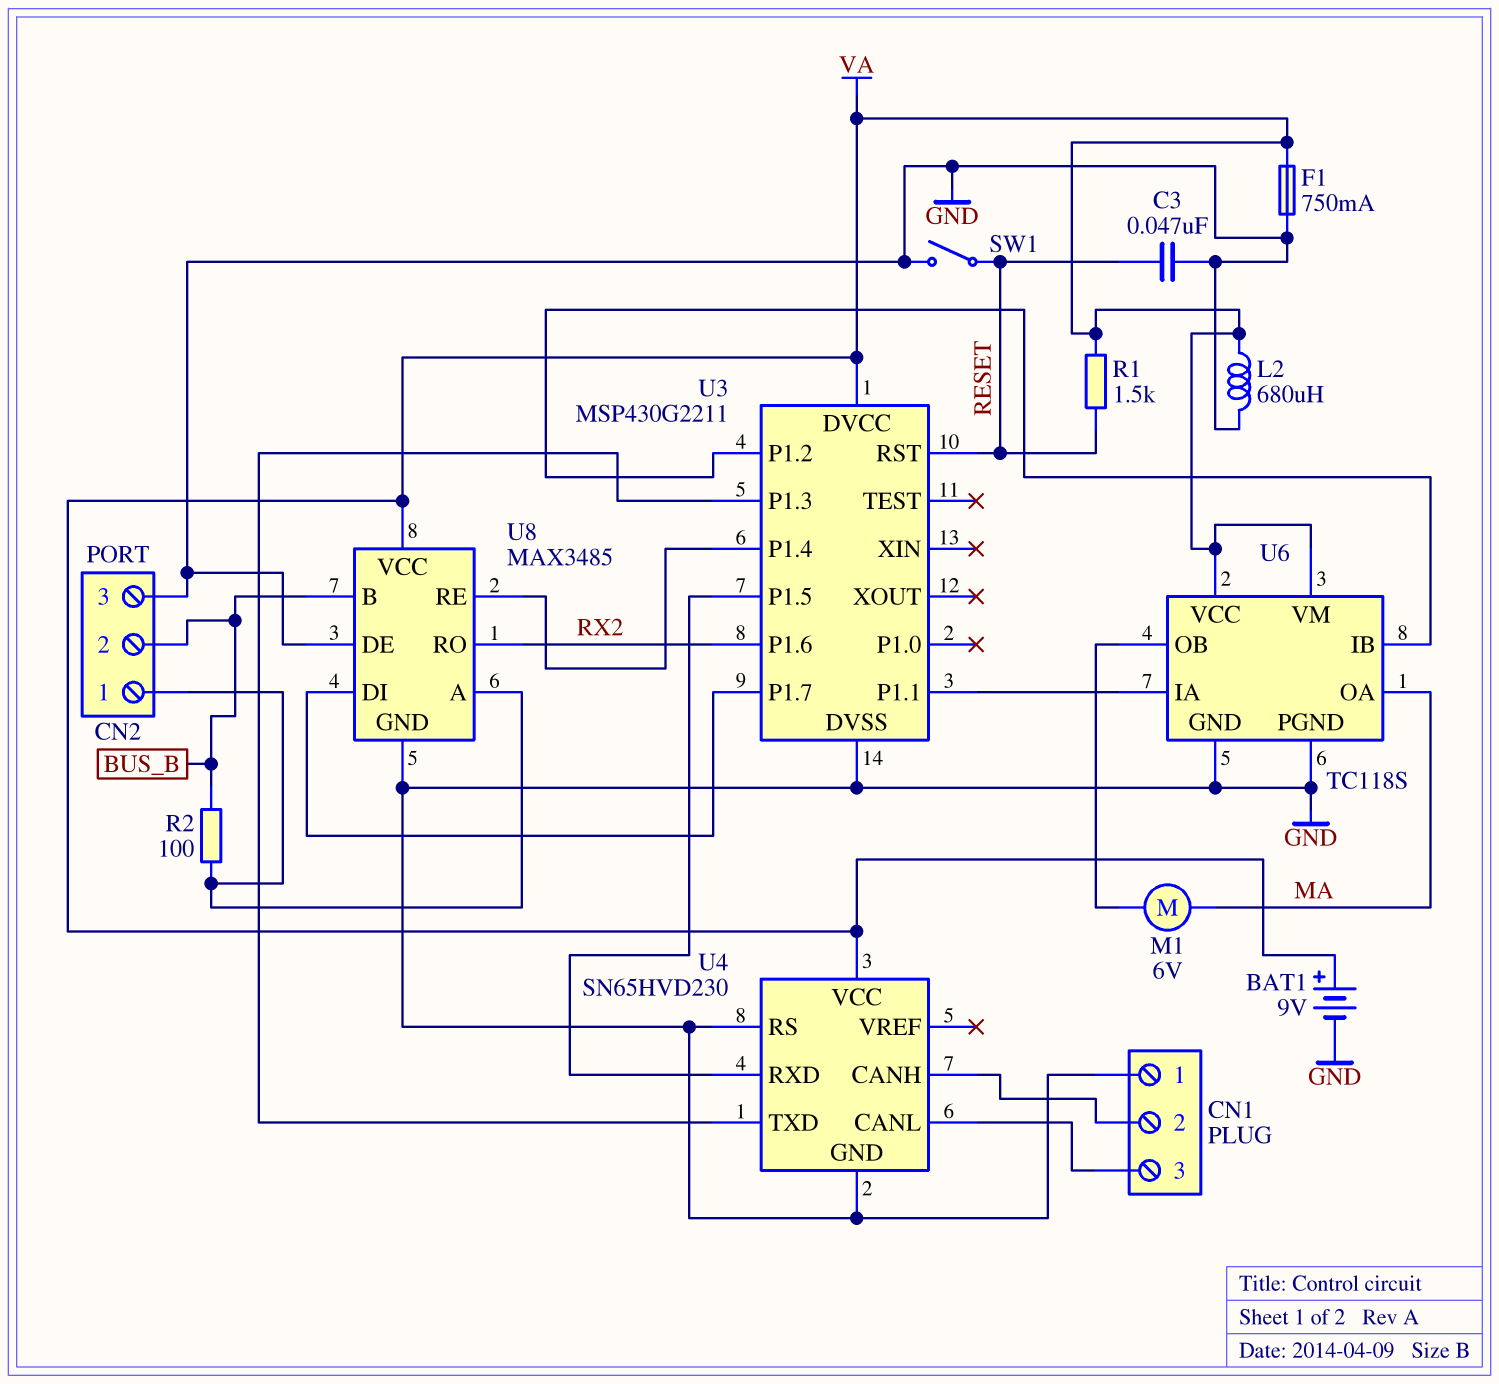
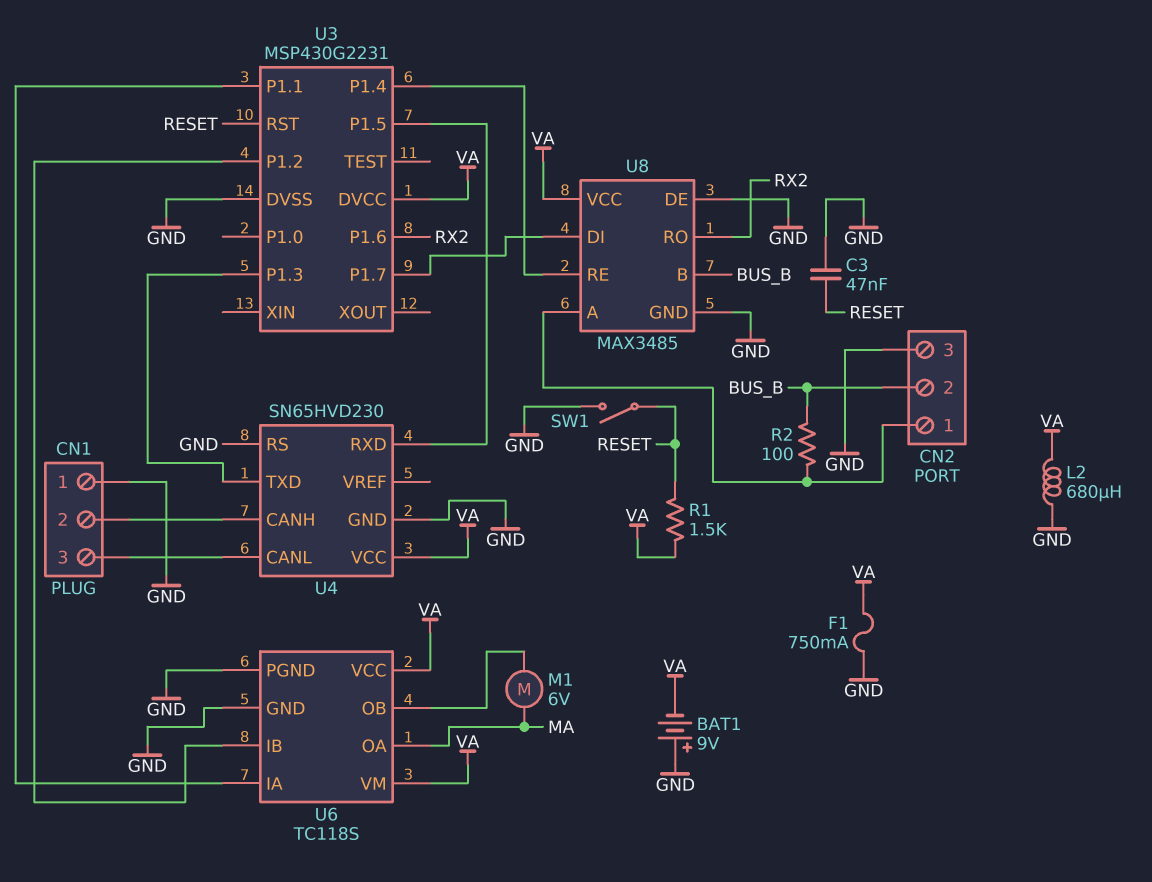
BAT1: 9V (plus VA, minus GND) -> 9V (plus GND, minus VA)
U3: MSP430G2211 -> MSP430G2231

